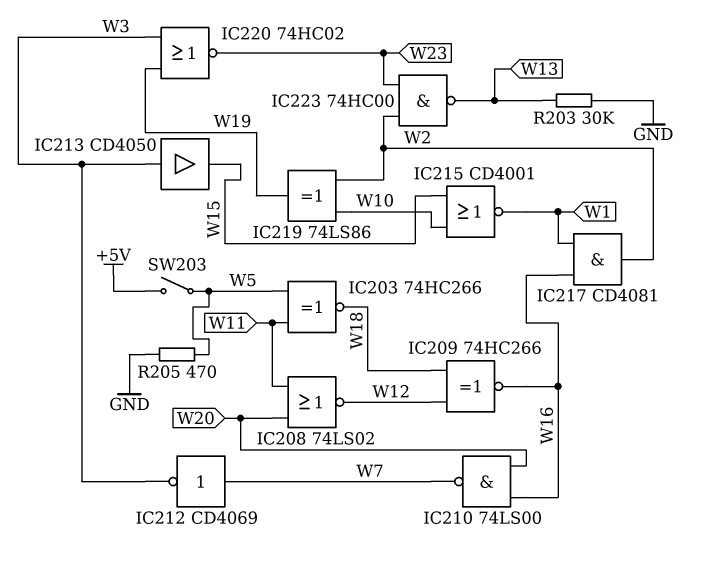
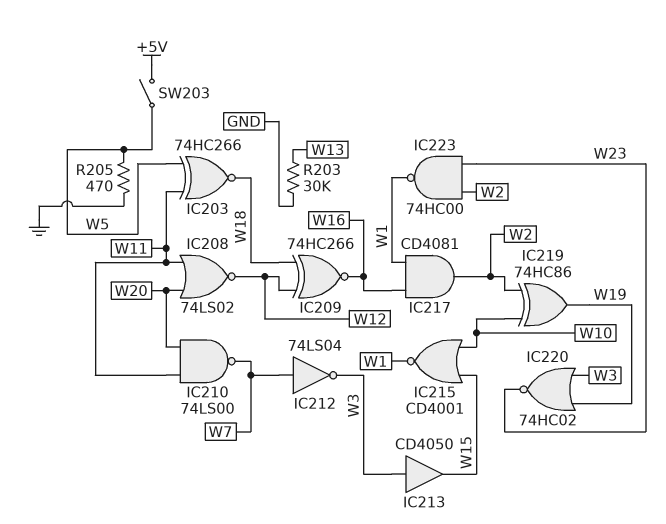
IC210: NAND 74LS00 (in W16, in W20, out W7) -> NAND 74LS00 (in W11, in W20, out W7)
IC212: NOT CD4069 (in W7, out W3) -> NOT 74LS04 (in W7, out W3)
IC219: XOR 74LS86 (in W2, in W10, out W19) -> XOR 74HC86 (in W2, in W10, out W19)
IC223: NAND 74HC00 (in W2, in W23, out W13) -> NAND 74HC00 (in W2, in W23, out W1)

